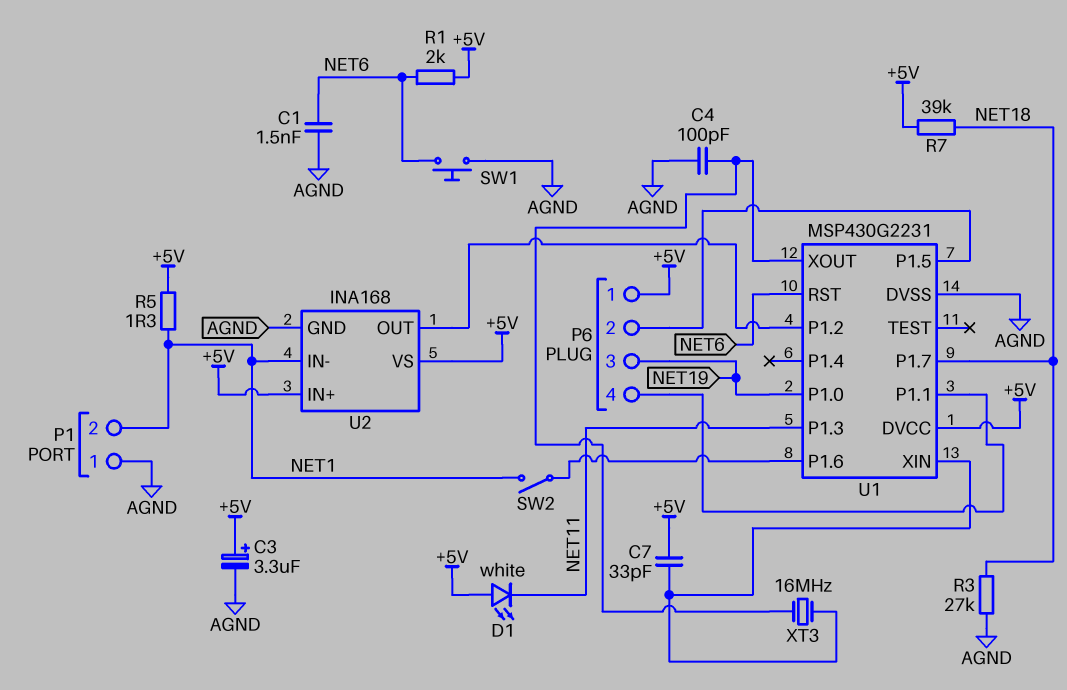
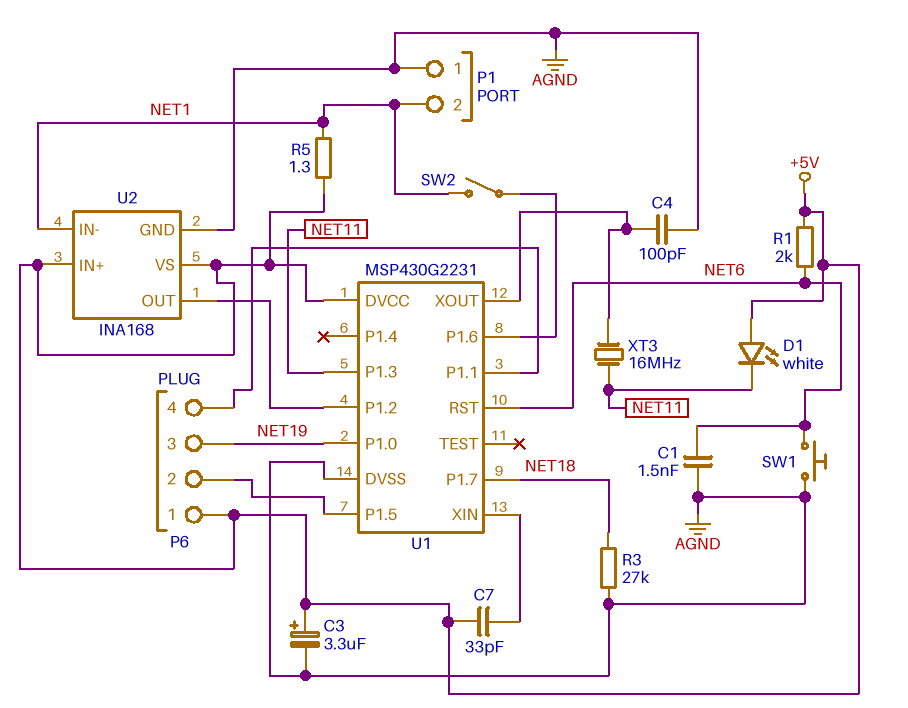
R7: 39k (+5V, NET18) -> none
XT3: 16MHz (U1/XIN, U1/XOUT) -> 16MHz (NET11, U1/XOUT)

